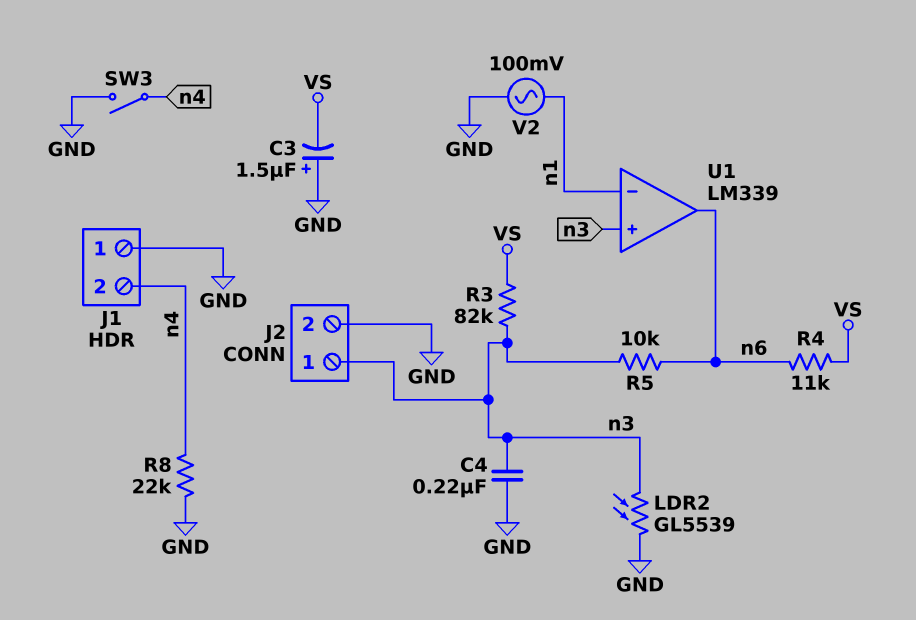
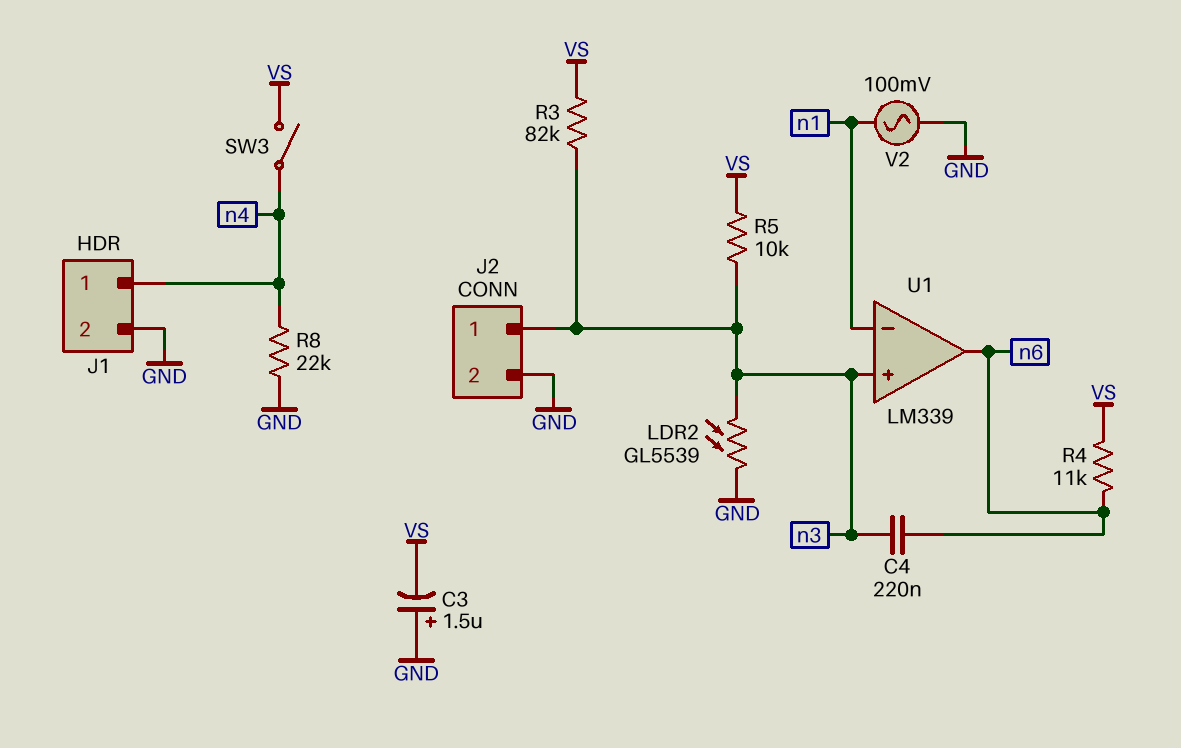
C4: 220nF (GND, n3) -> 220nF (n3, n6)
J1 pin 1: GND -> n4
J1 pin 2: n4 -> GND
R5: 10k (n3, n6) -> 10k (VS, n3)
SW3: switch (GND, n4) -> switch (VS, n4)

